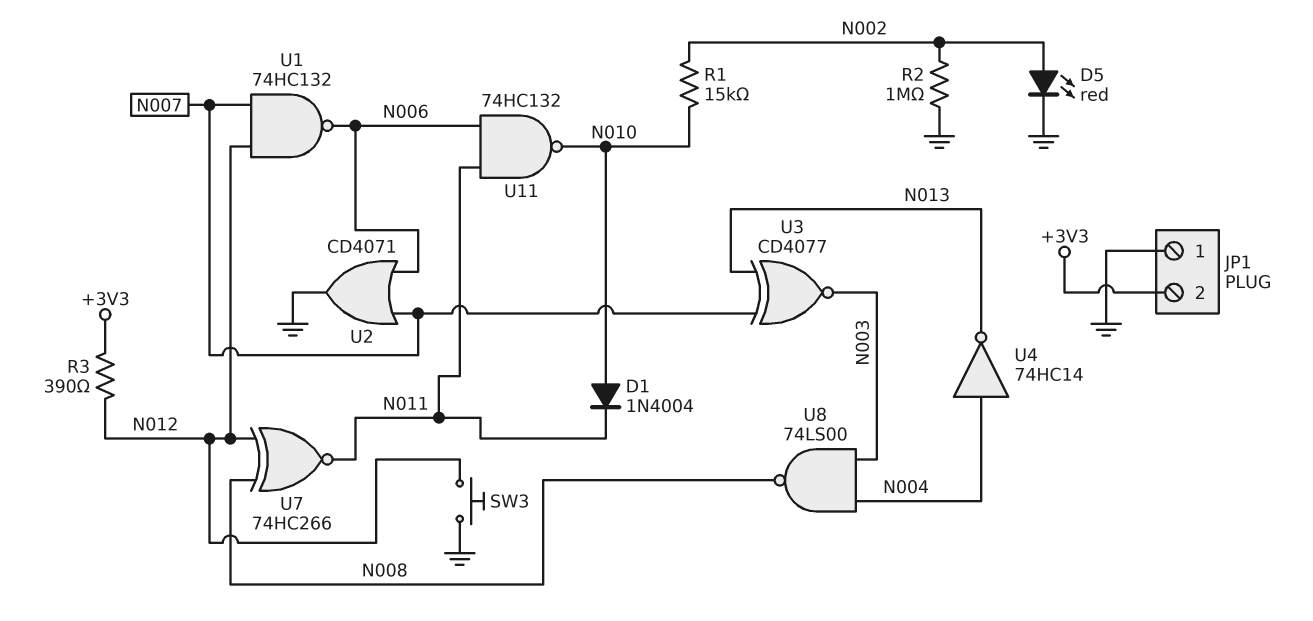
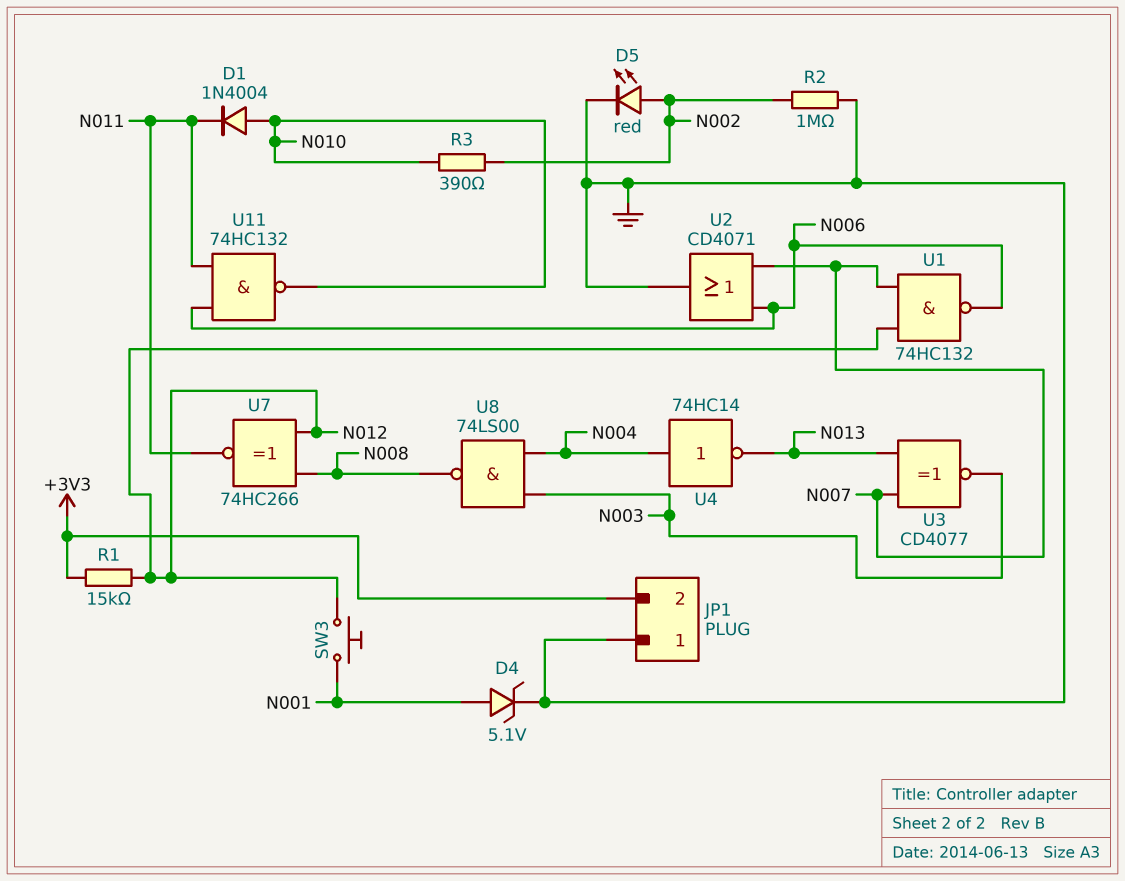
D4: none -> zener 5.1V (A N001, K GND)
R1: 15k (N002, N010) -> 15k (+3V3, N012)
R3: 390 (+3V3, N012) -> 390 (N002, N010)
SW3: button (GND, N012) -> button (N001, N012)

